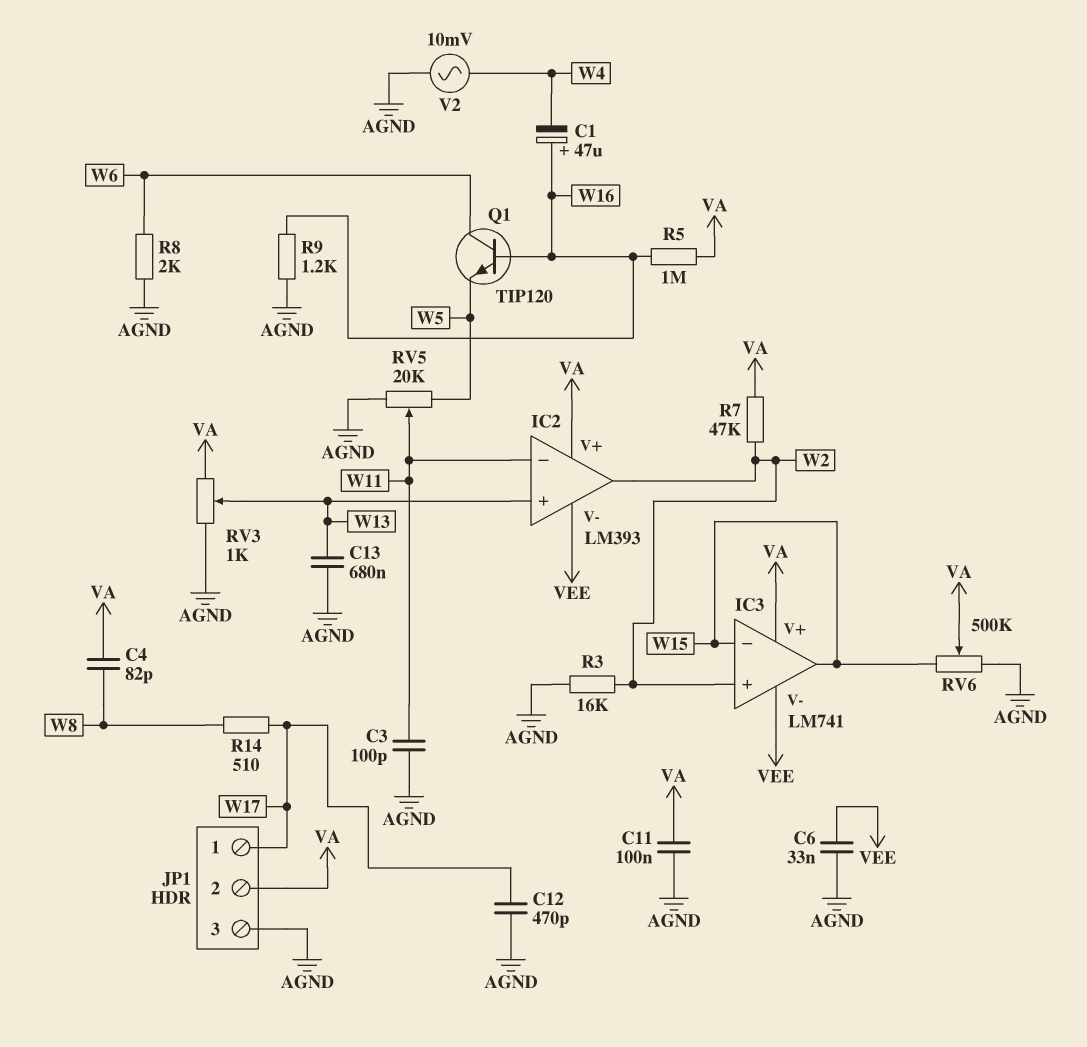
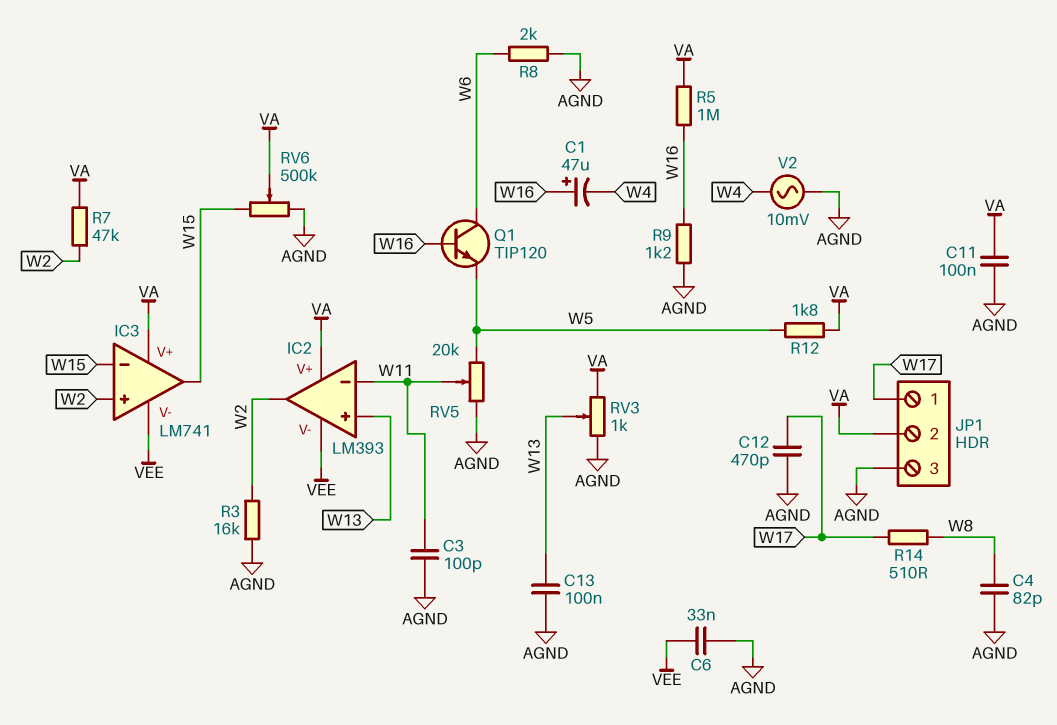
C4: 82pF (VA, W8) -> 82pF (AGND, W8)
C13: 680nF (AGND, W13) -> 100nF (AGND, W13)
R12: none -> 1.8k (VA, W5)

